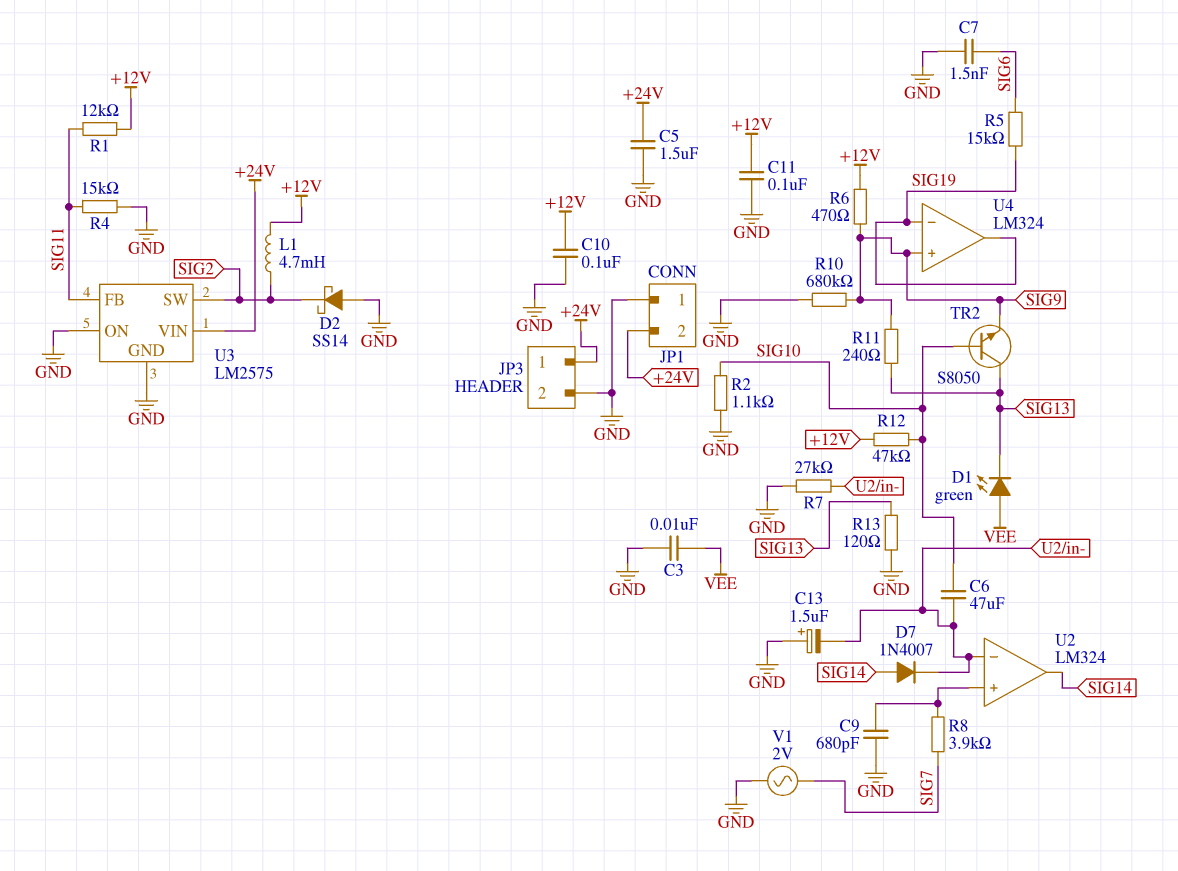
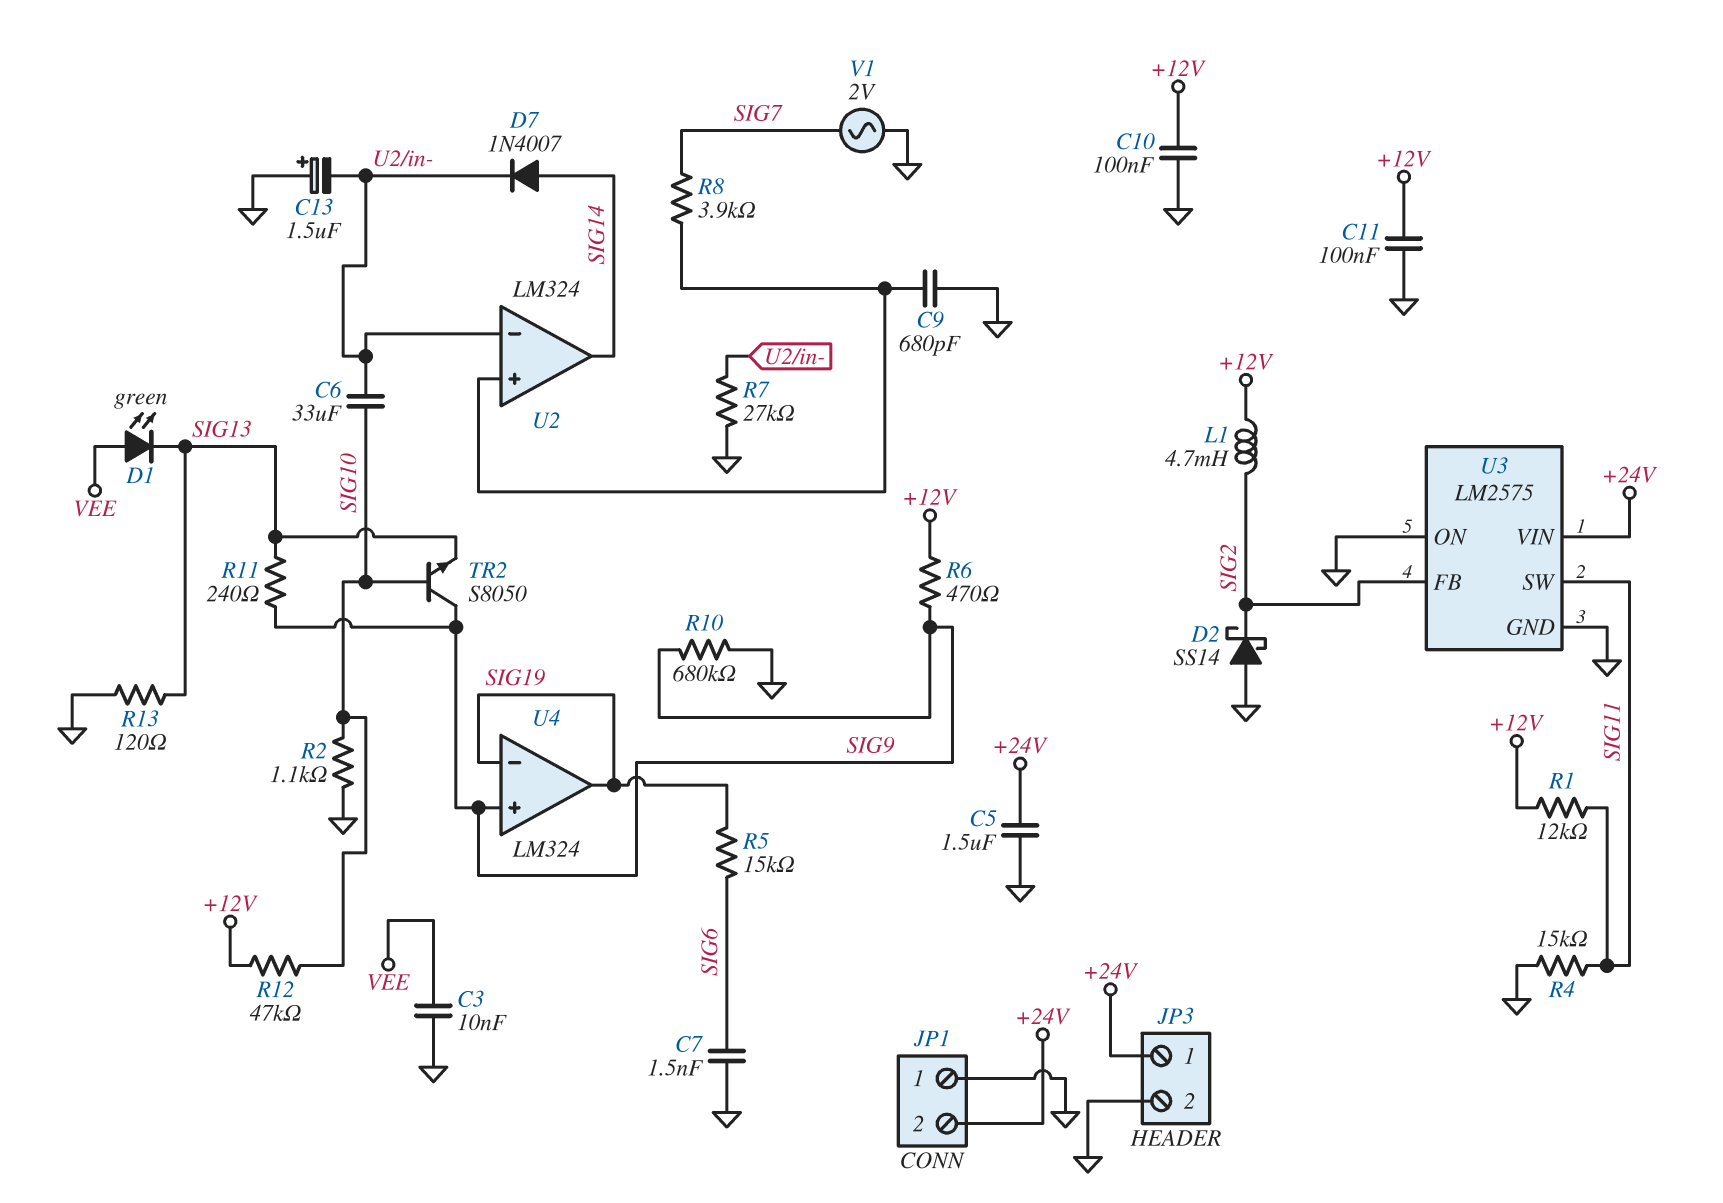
C6: 47uF (SIG10, U2/in-) -> 33uF (SIG10, U2/in-)
TR2: NPN S8050 (B SIG10, C SIG13, E SIG9) -> NPN S8050 (B SIG10, C SIG9, E SIG13)
U3 pin FB: SIG11 -> SIG2
U3 pin SW: SIG2 -> SIG11

